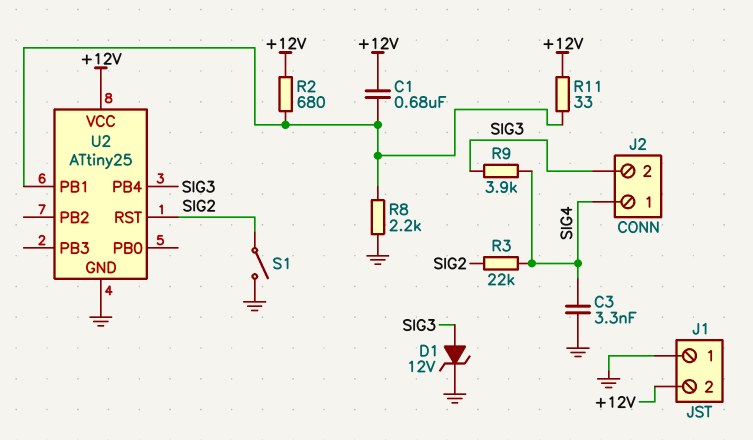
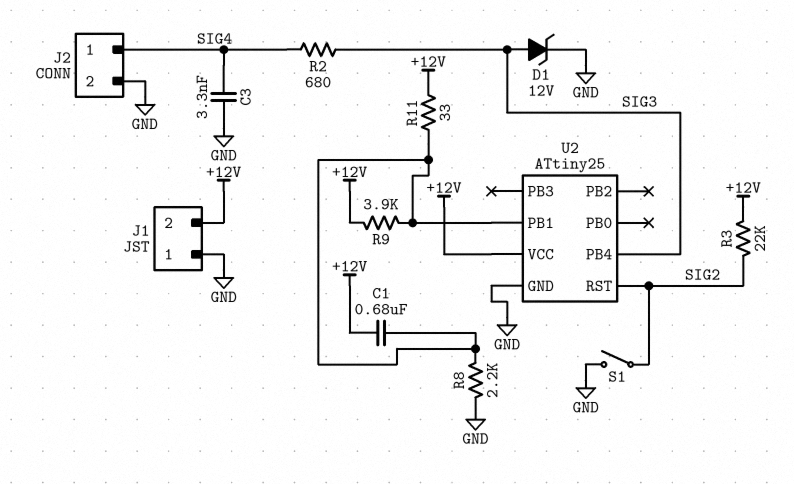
J2 pin 2: SIG3 -> GND
R2: 680 (+12V, U2/PB1) -> 680 (SIG3, SIG4)
R3: 22k (SIG2, SIG4) -> 22k (+12V, SIG2)
R9: 3.9k (SIG3, SIG4) -> 3.9k (+12V, U2/PB1)

